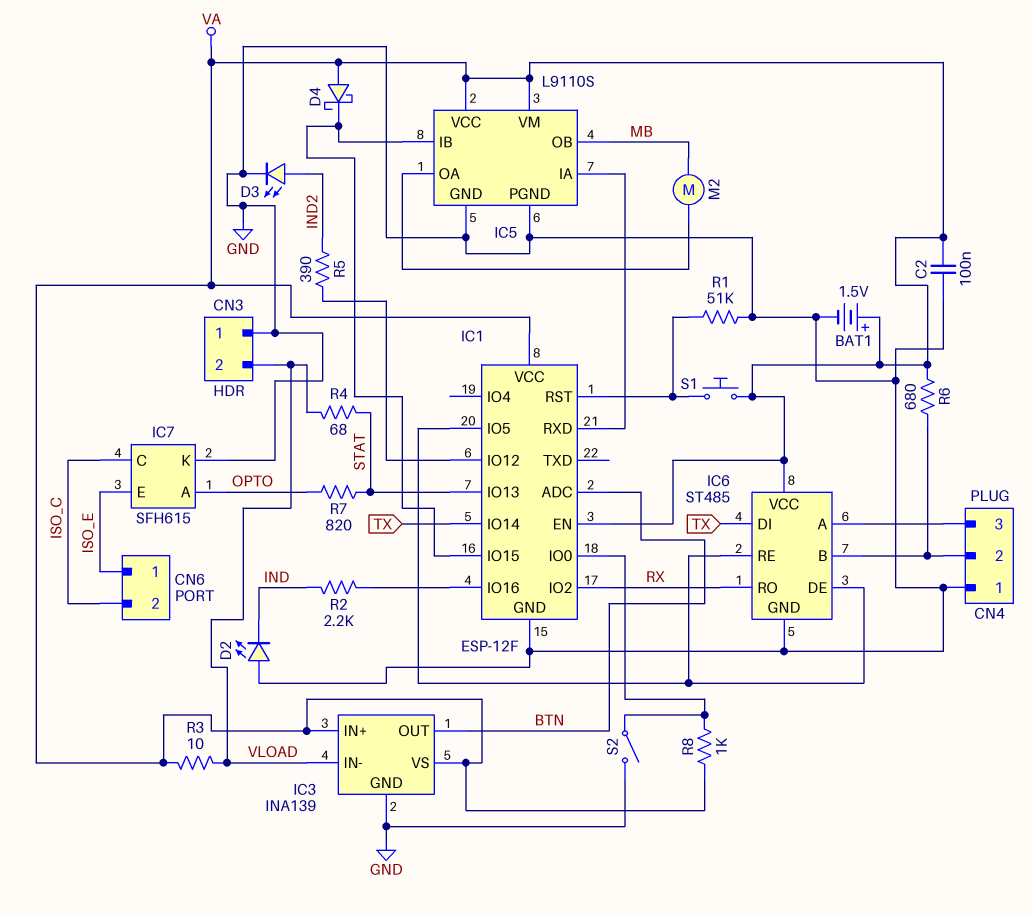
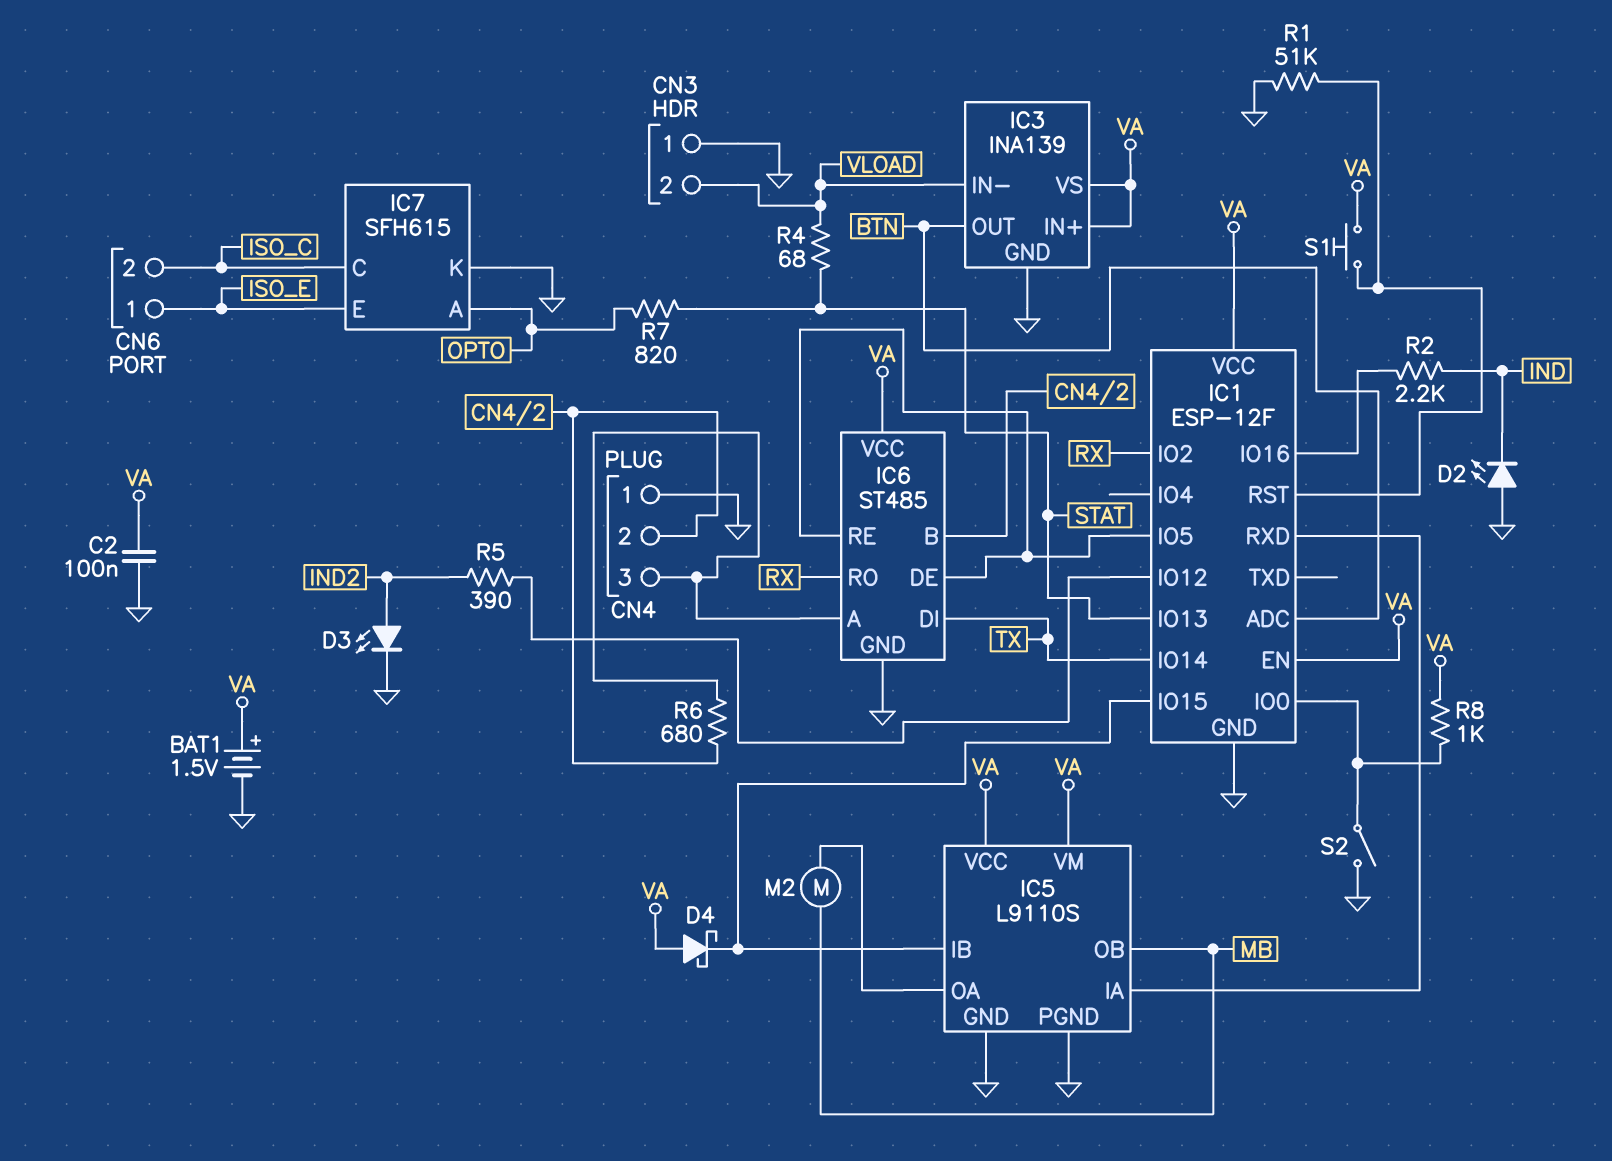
R3: 10 (VA, VLOAD) -> none
R6: 680 (CN4/2, VA) -> 680 (CN4/2, CN4/3)

